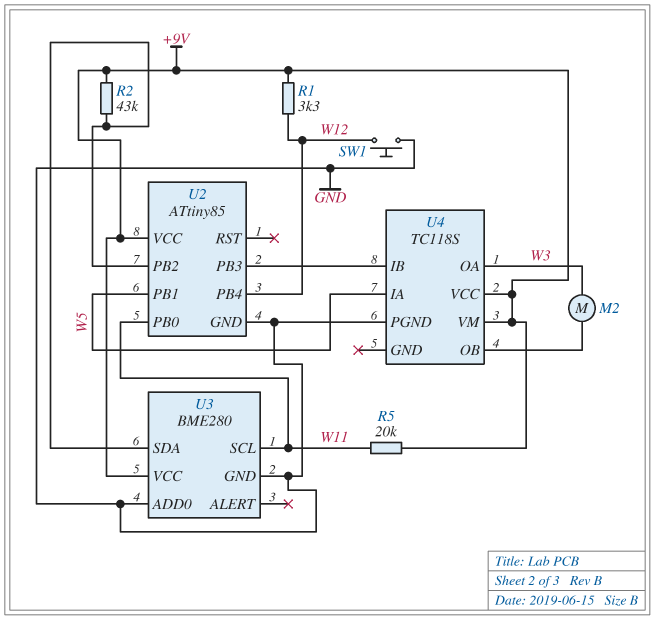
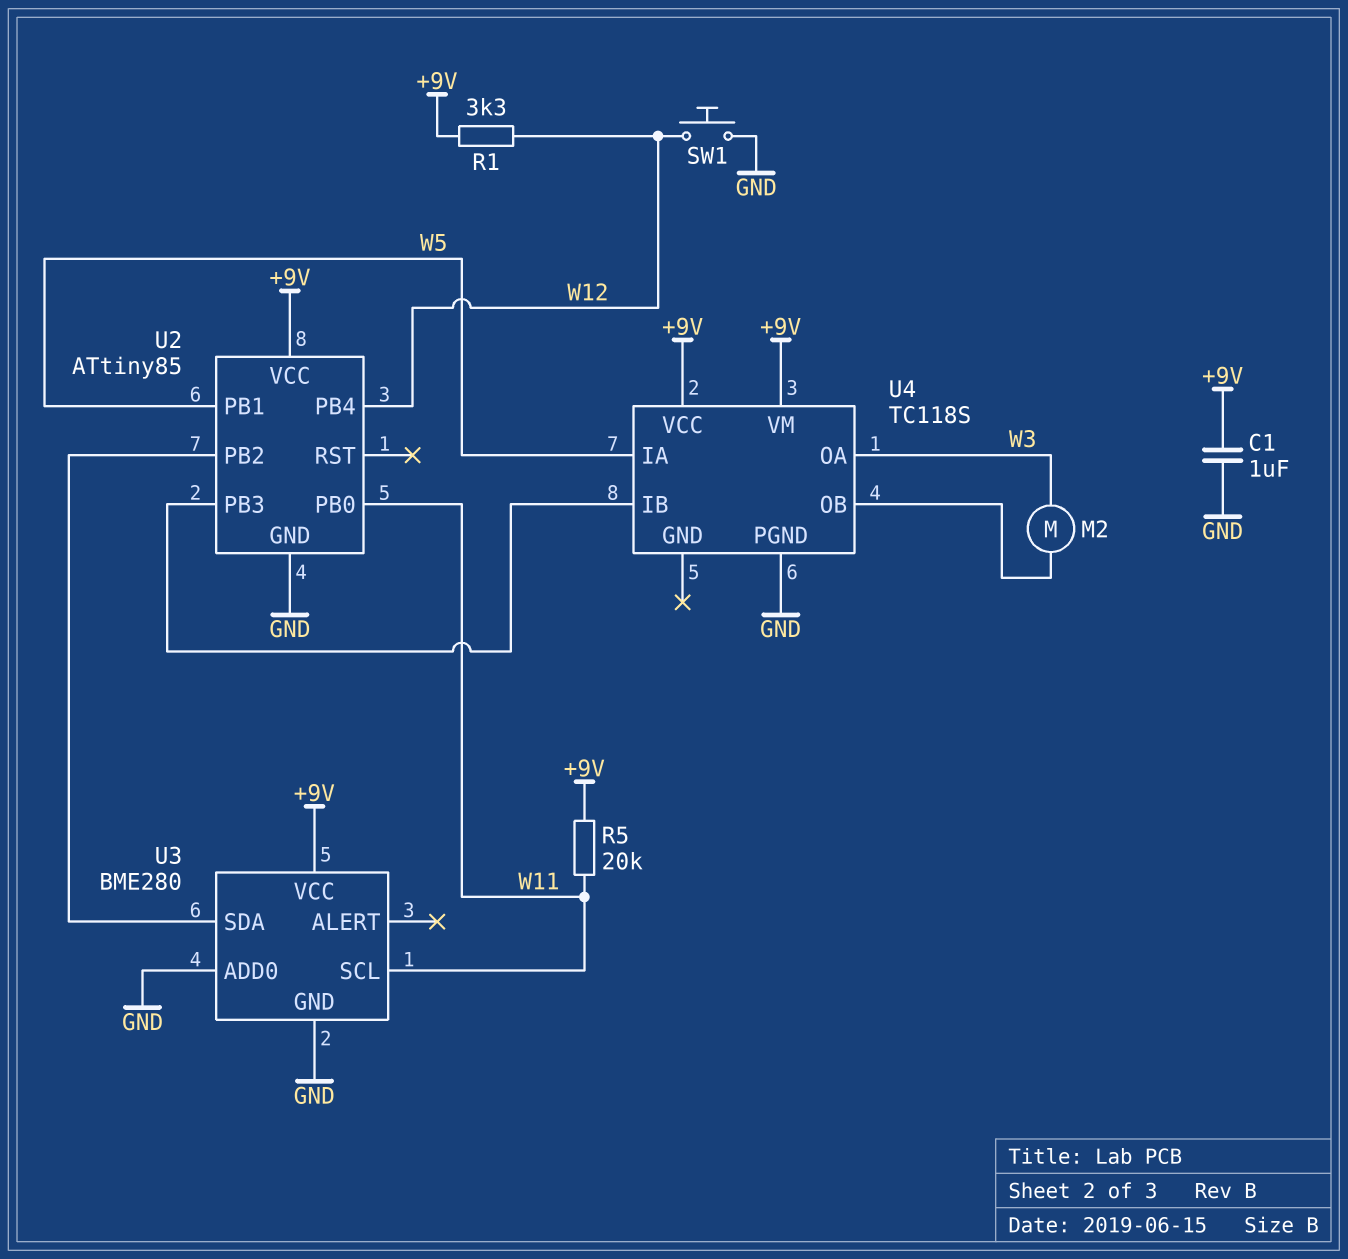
C1: none -> 1uF (+9V, GND)
R2: 43k (+9V, U2/PB2) -> none

